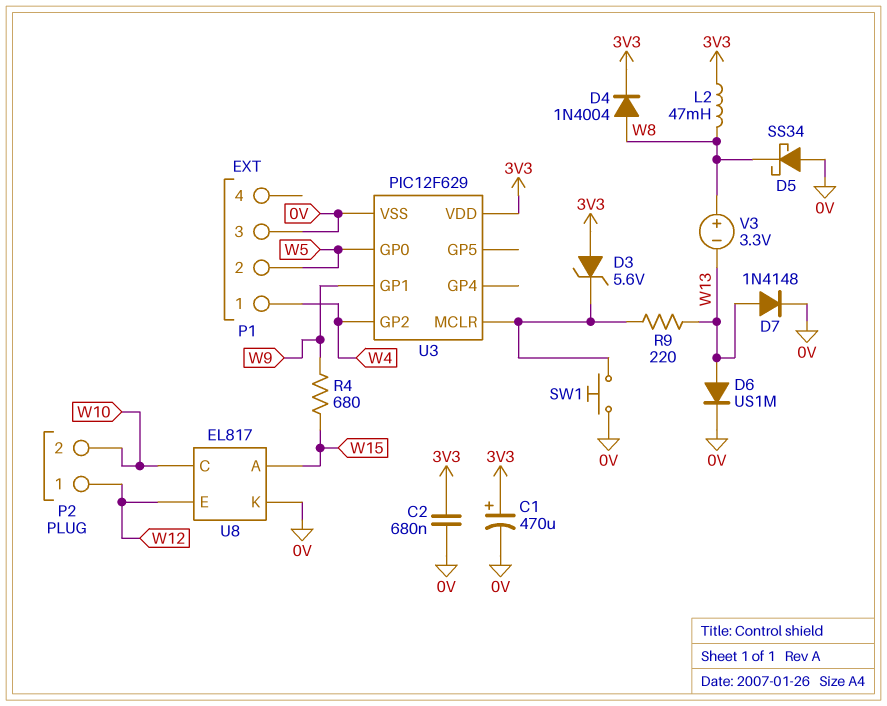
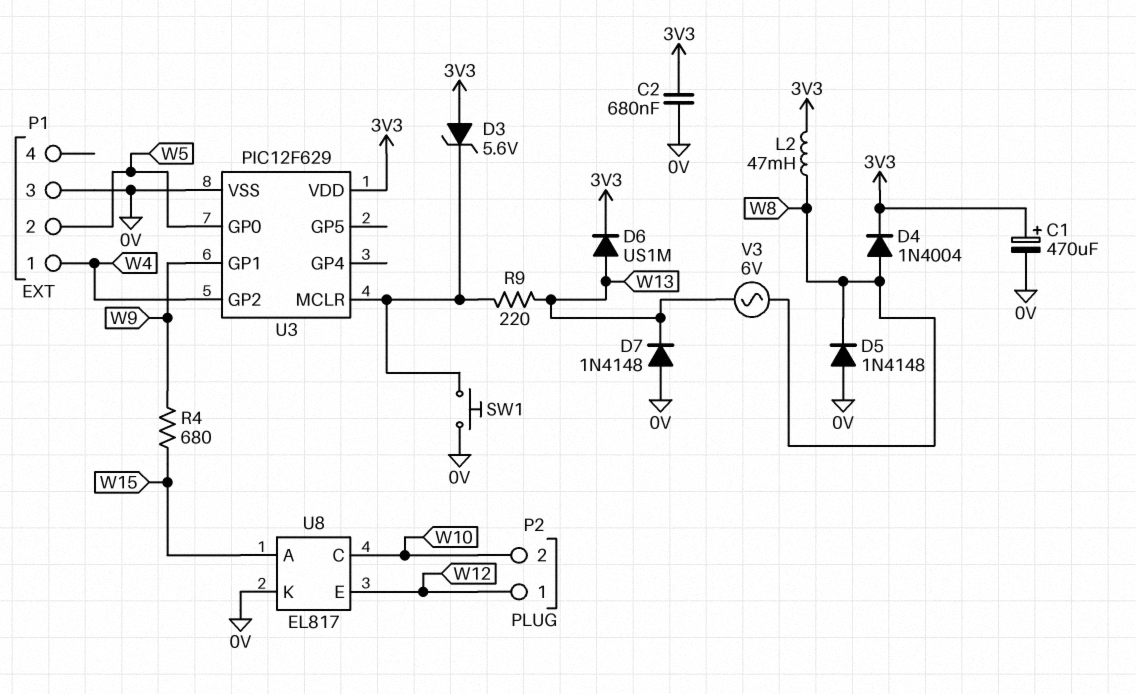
D5: schottky SS34 (A 0V, K W8) -> diode 1N4148 (A 0V, K W8)
D6: diode US1M (A W13, K 0V) -> diode US1M (A W13, K 3V3)
D7: diode 1N4148 (A W13, K 0V) -> diode 1N4148 (A 0V, K W13)
V3: 3.3V (plus W8, minus W13) -> AC 6V (W8, W13)

